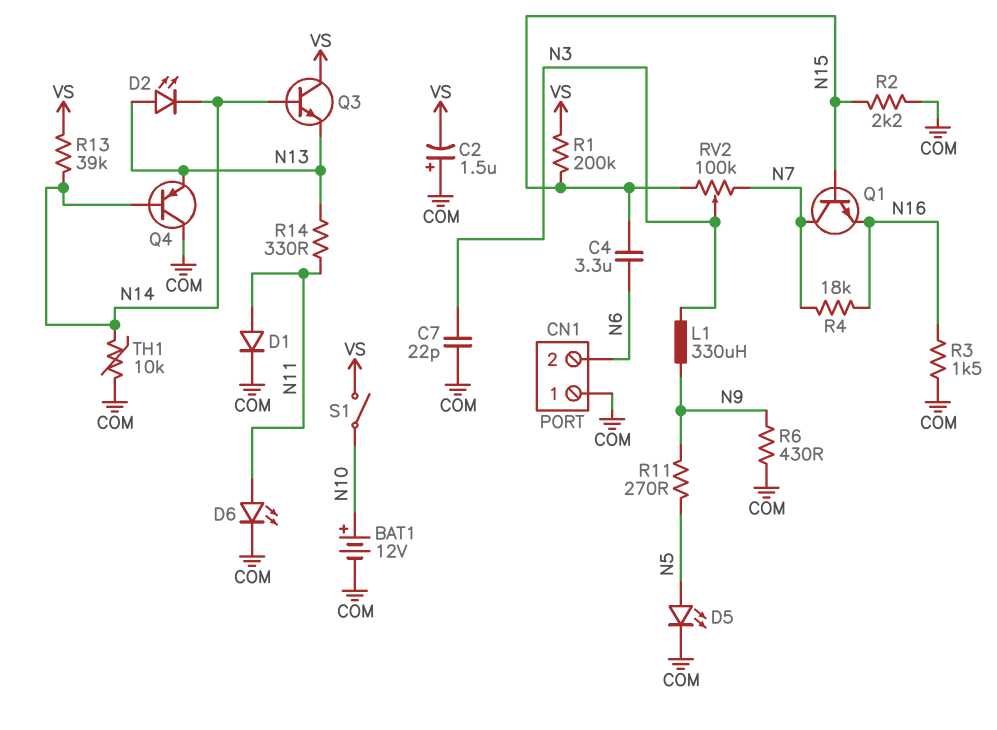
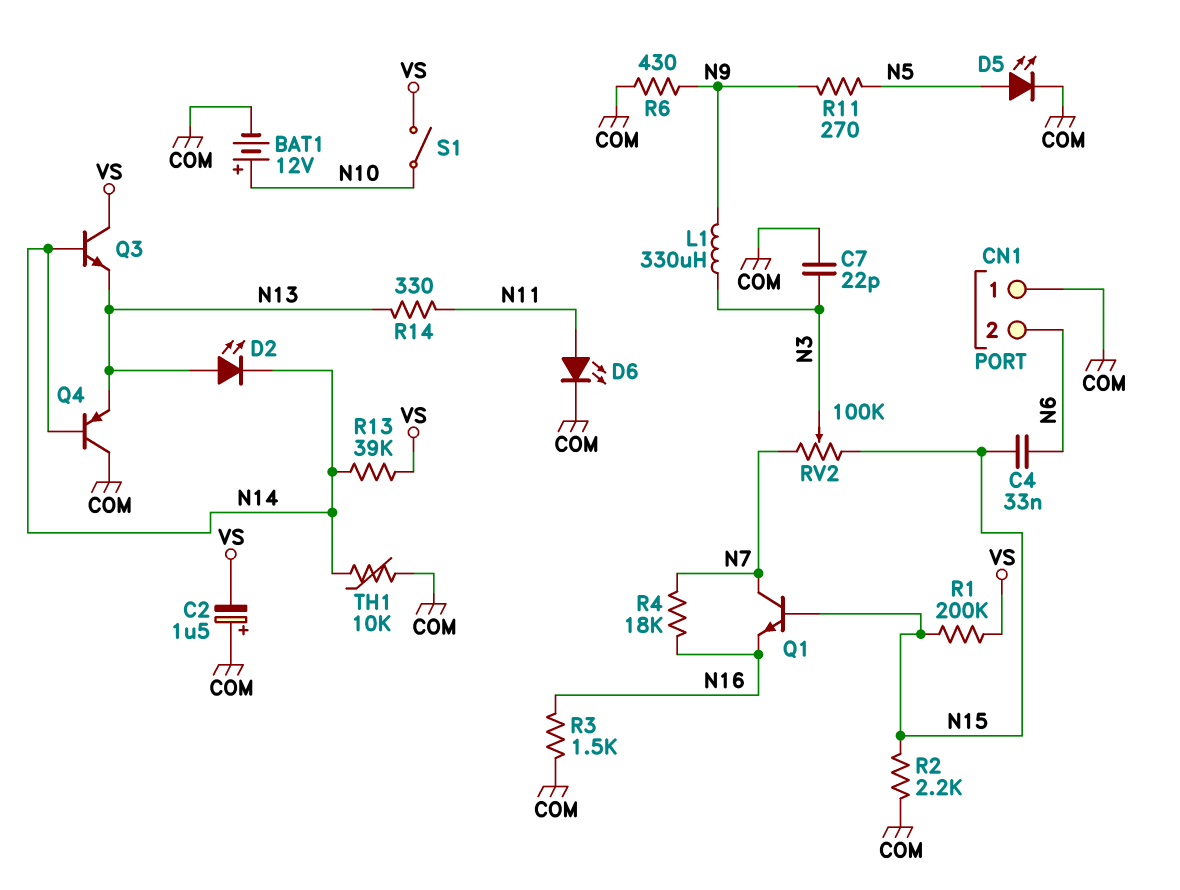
C4: 3.3uF (N6, N15) -> 33nF (N6, N15)
D1: diode (A N11, K COM) -> none

